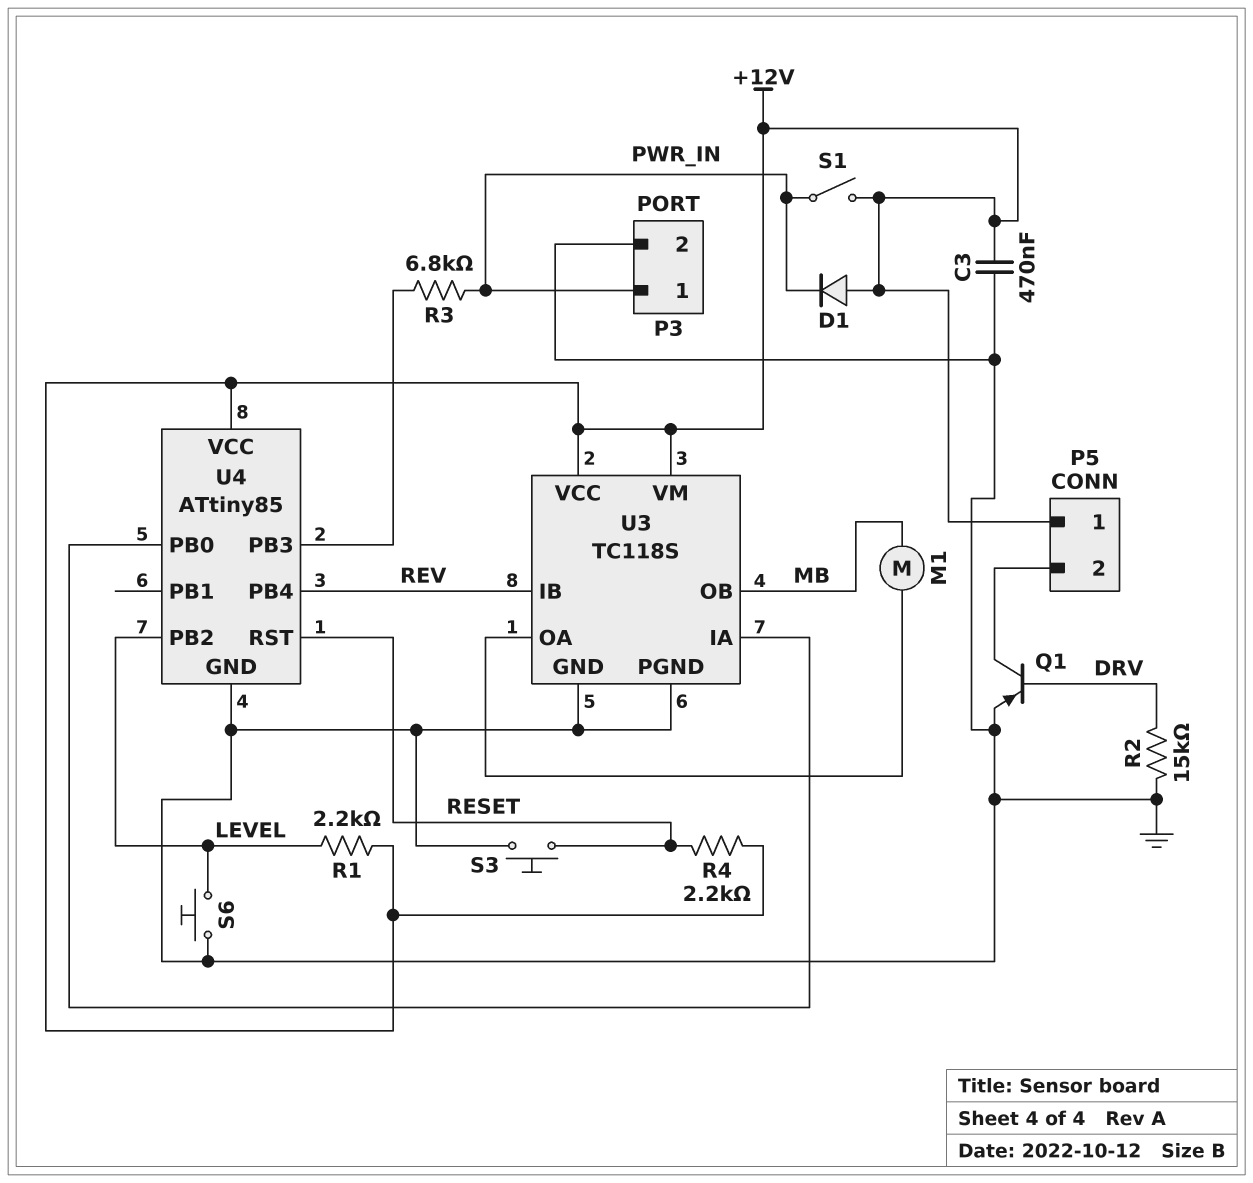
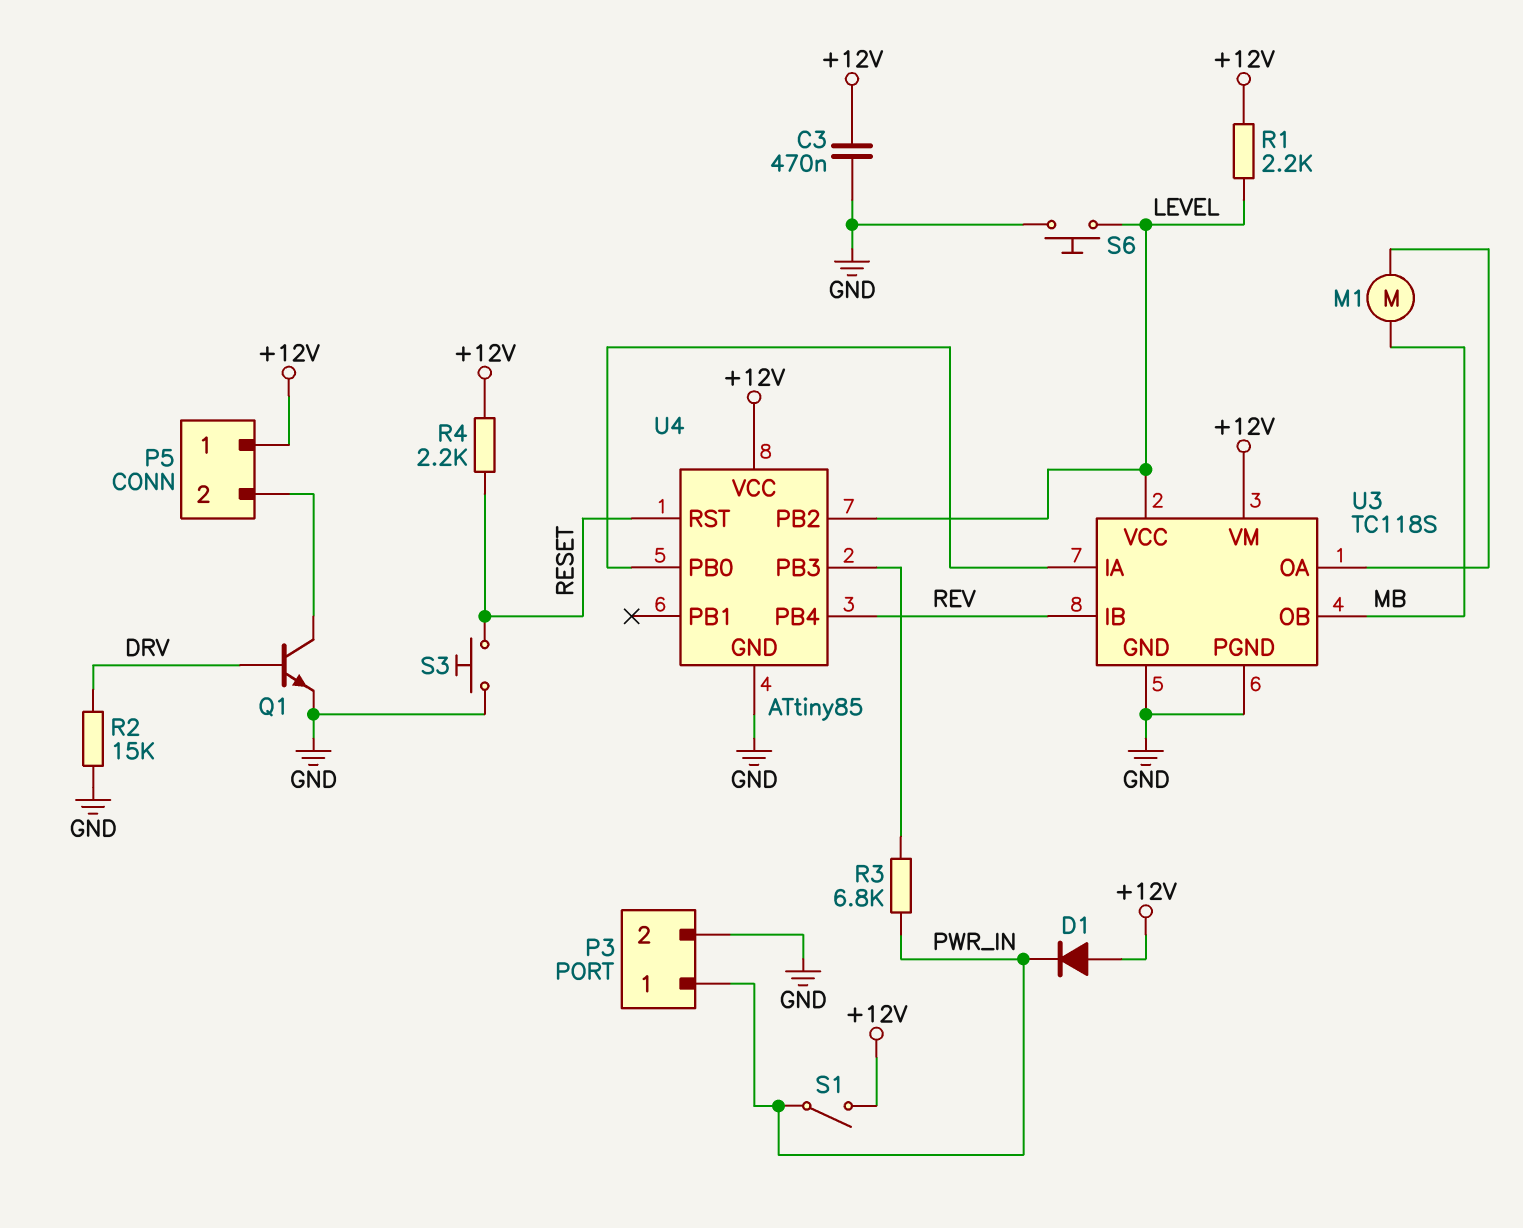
Q1: PNP (B DRV, C P5/2, E GND) -> NPN (B DRV, C P5/2, E GND)
U3 pin VCC: +12V -> LEVEL

